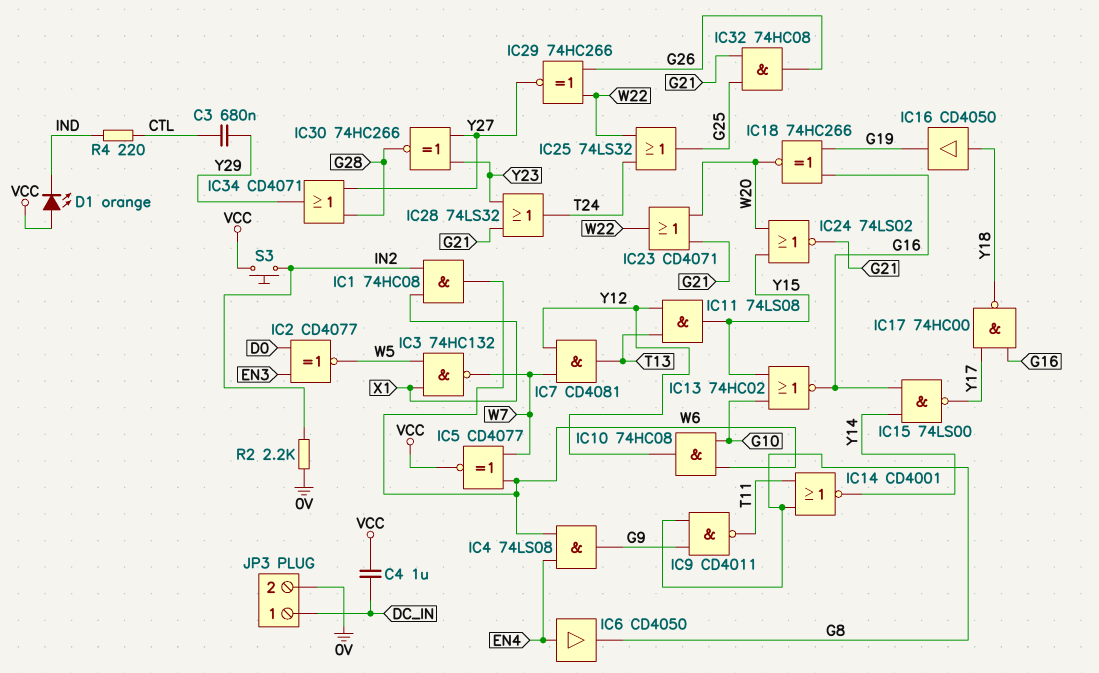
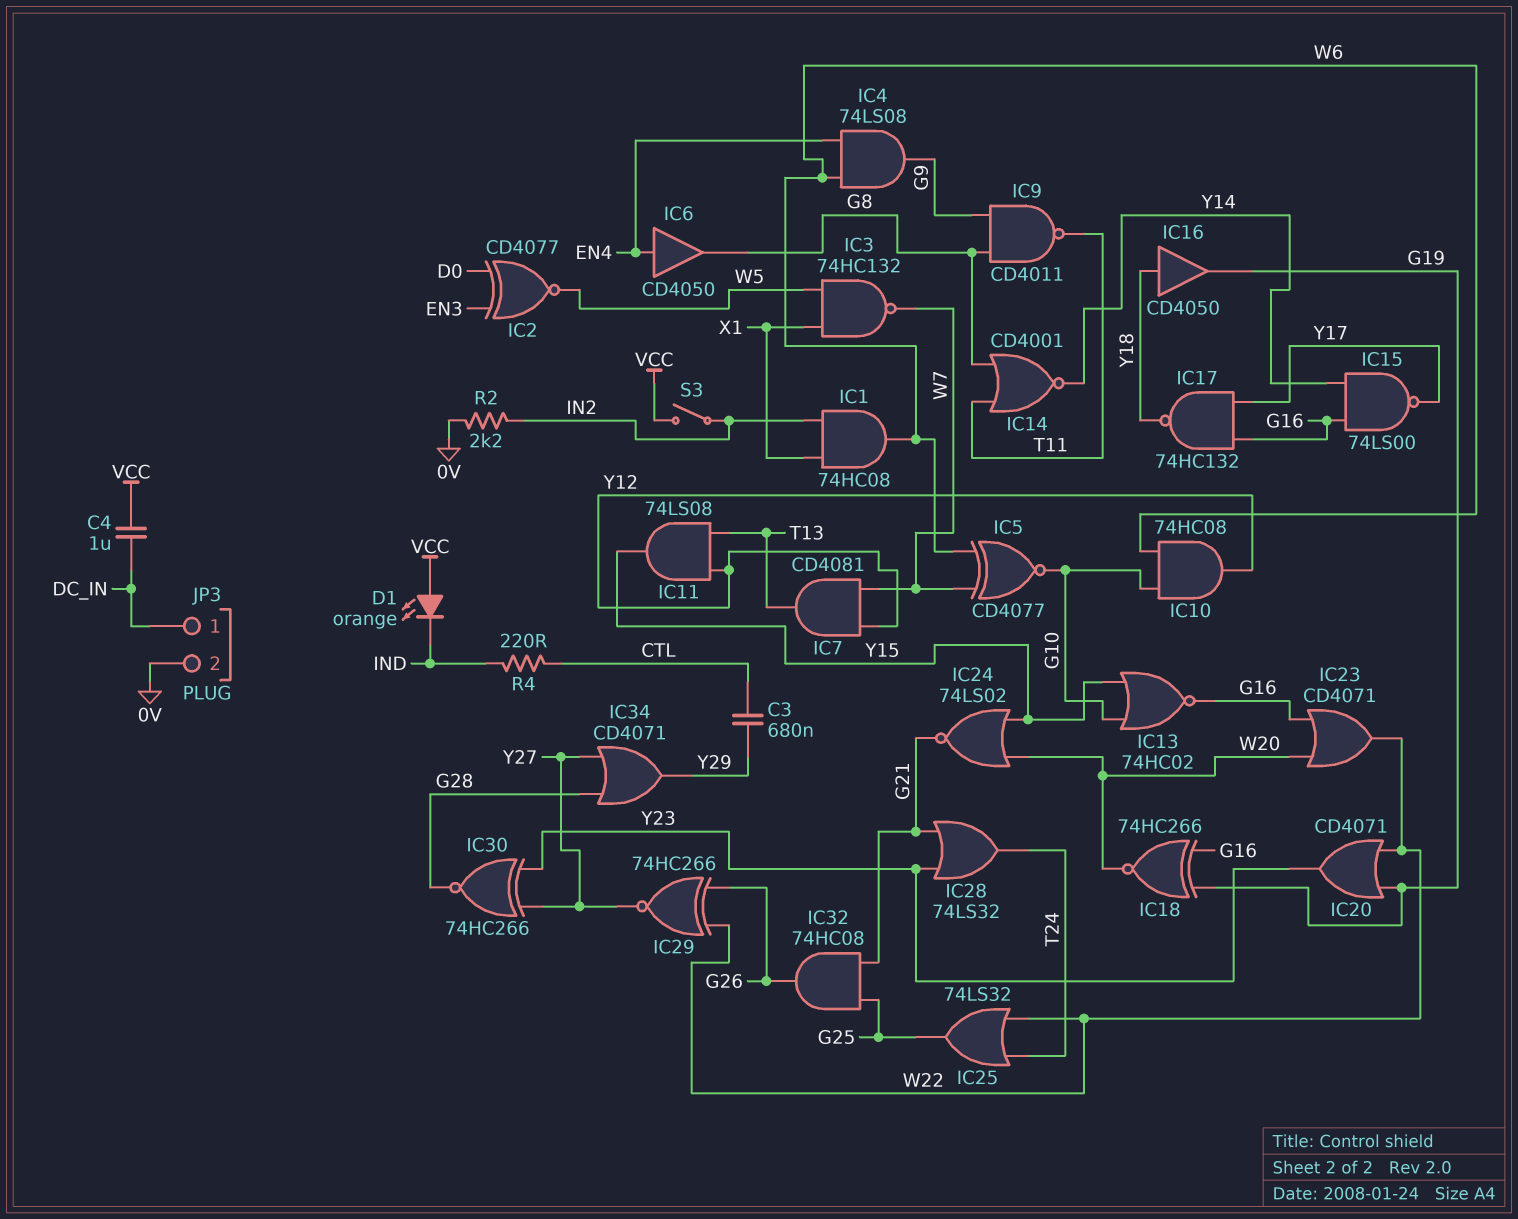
IC5: XNOR CD4077 (in W6, in W7, out VCC) -> XNOR CD4077 (in W6, in W7, out G10)
IC17: NAND 74HC00 (in G16, in Y17, out Y18) -> NAND 74HC132 (in G16, in Y17, out Y18)
IC20: none -> OR CD4071 (in G19, in W22, out Y23)
IC23: OR CD4071 (in G21, in W20, out W22) -> OR CD4071 (in G16, in W20, out W22)
S3: button (IN2, VCC) -> switch (IN2, VCC)

